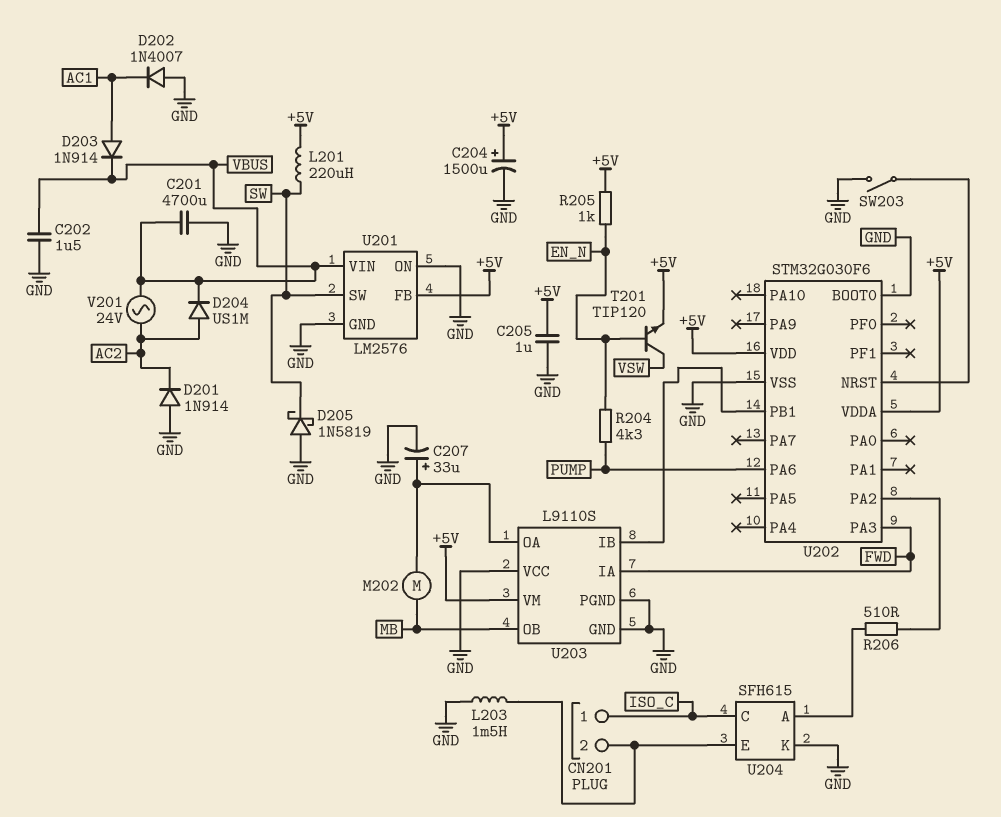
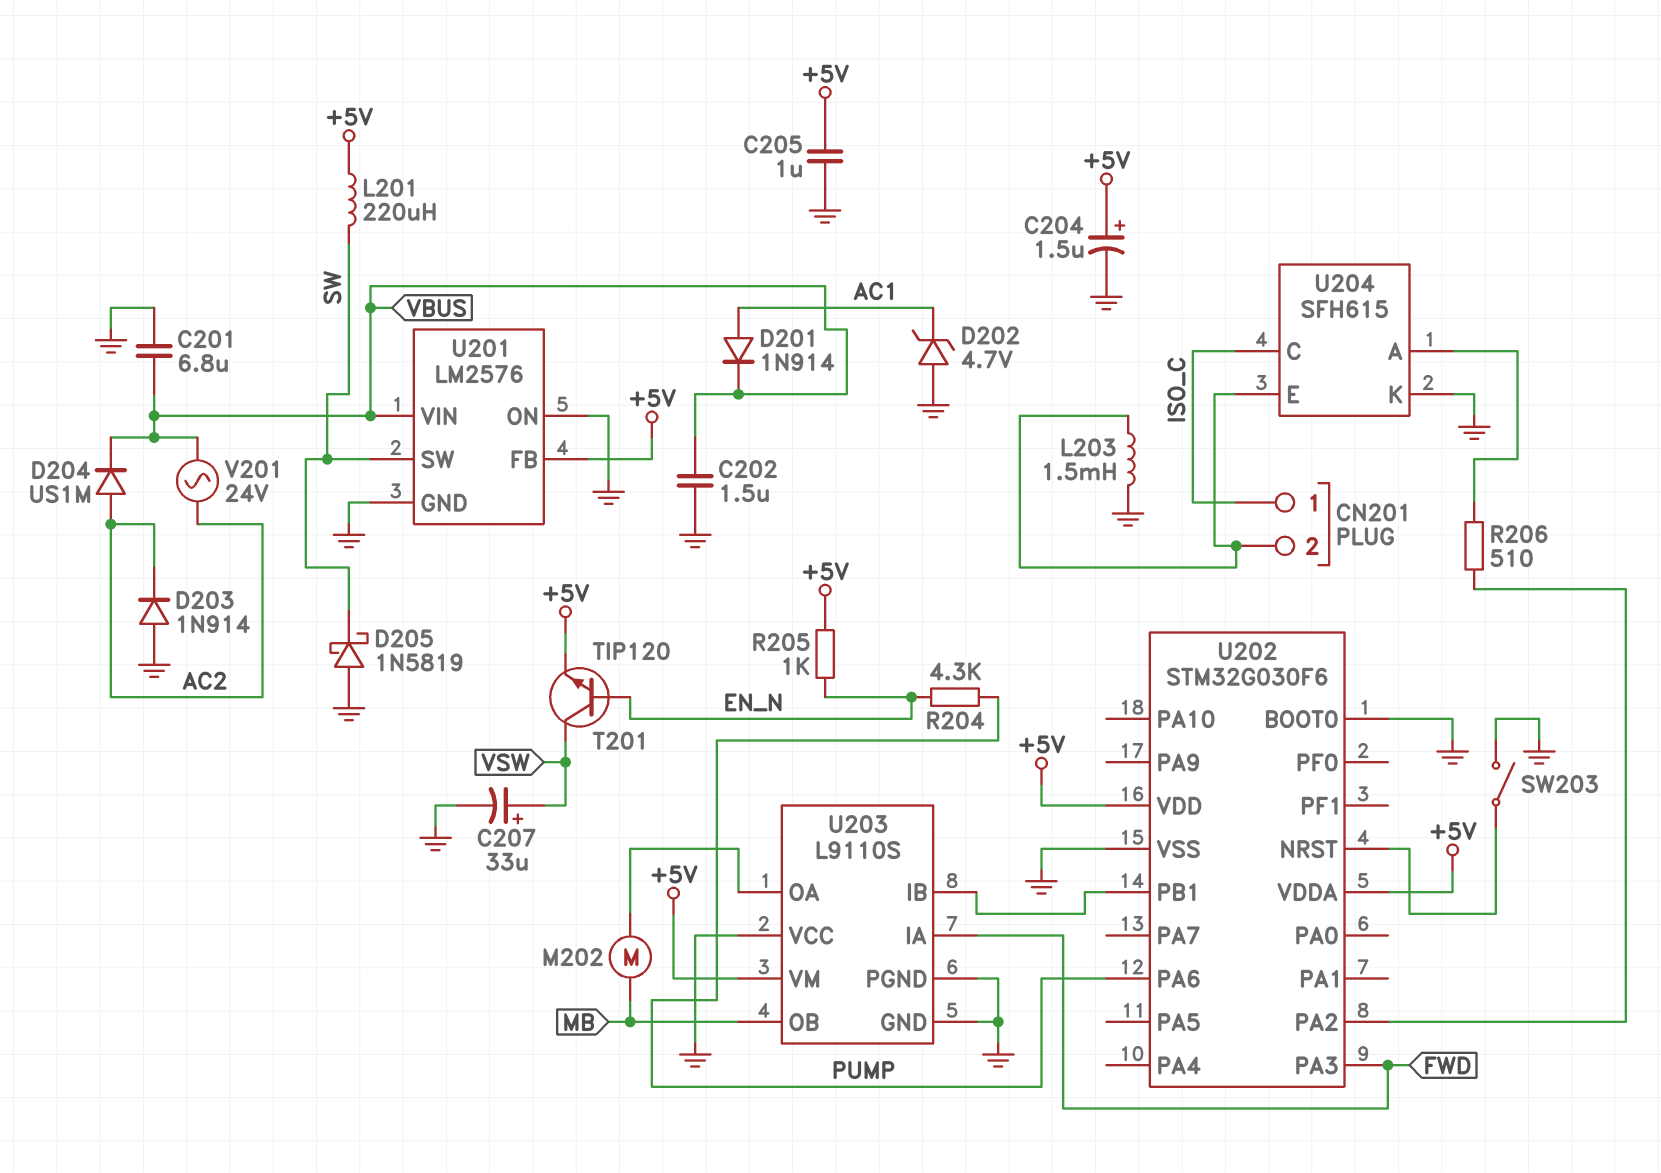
C201: 4700uF (GND, VBUS) -> 6.8uF (GND, VBUS)
C204: 1500uF (plus +5V, minus GND) -> 1.5uF (plus +5V, minus GND)
C207: 33uF (plus U203/OA, minus GND) -> 33uF (plus VSW, minus GND)
D201: diode 1N914 (A GND, K AC2) -> diode 1N914 (A AC1, K VBUS)
D202: diode 1N4007 (A GND, K AC1) -> zener 4.7V (A GND, K AC1)
D203: diode 1N914 (A AC1, K VBUS) -> diode 1N914 (A GND, K AC2)

